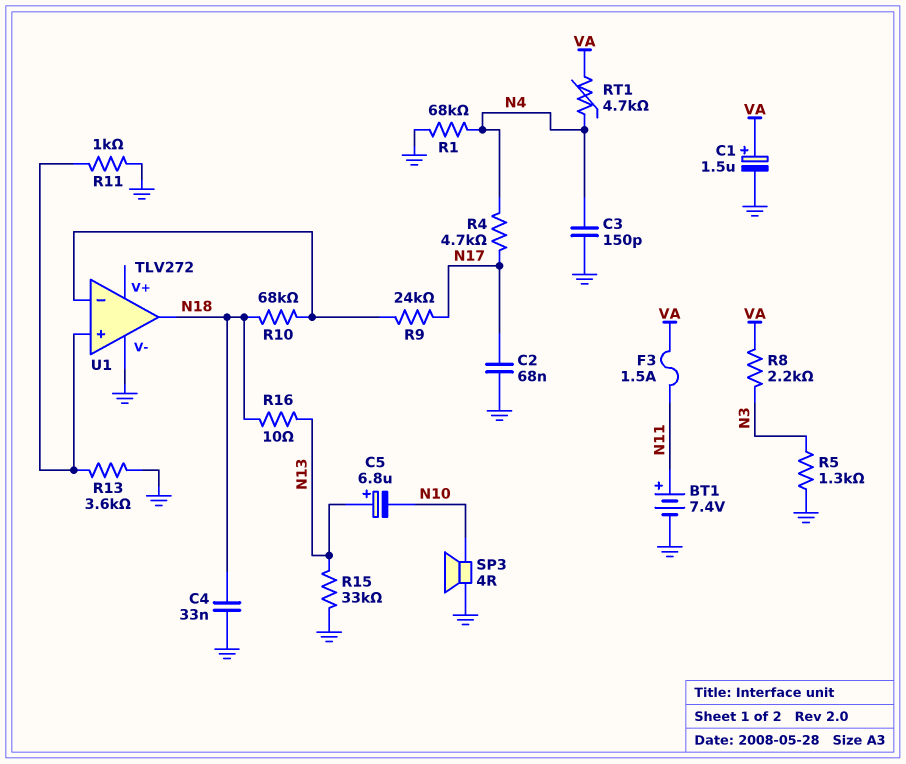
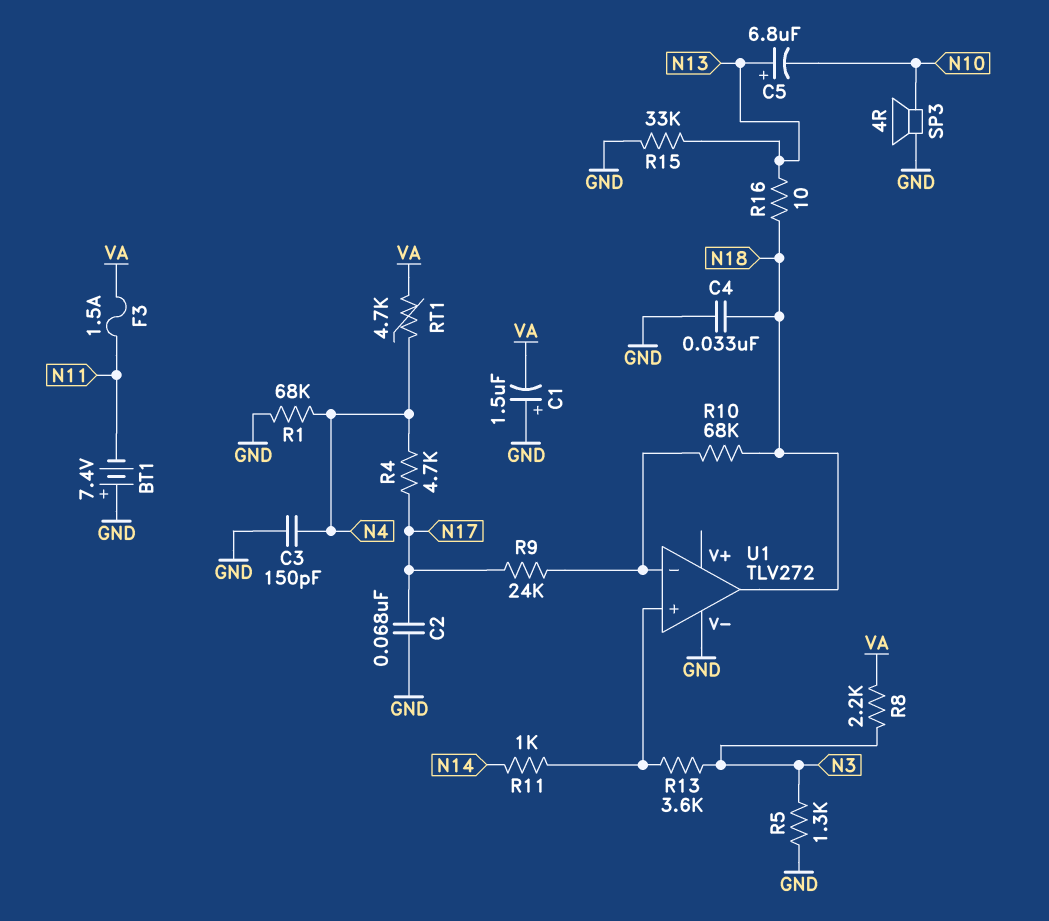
BT1: 7.4V (plus N11, minus GND) -> 7.4V (plus GND, minus N11)
C1: 1.5uF (plus VA, minus GND) -> 1.5uF (plus GND, minus VA)
R11: 1k (GND, U1/in+) -> 1k (N14, U1/in+)
R13: 3.6k (GND, U1/in+) -> 3.6k (N3, U1/in+)

